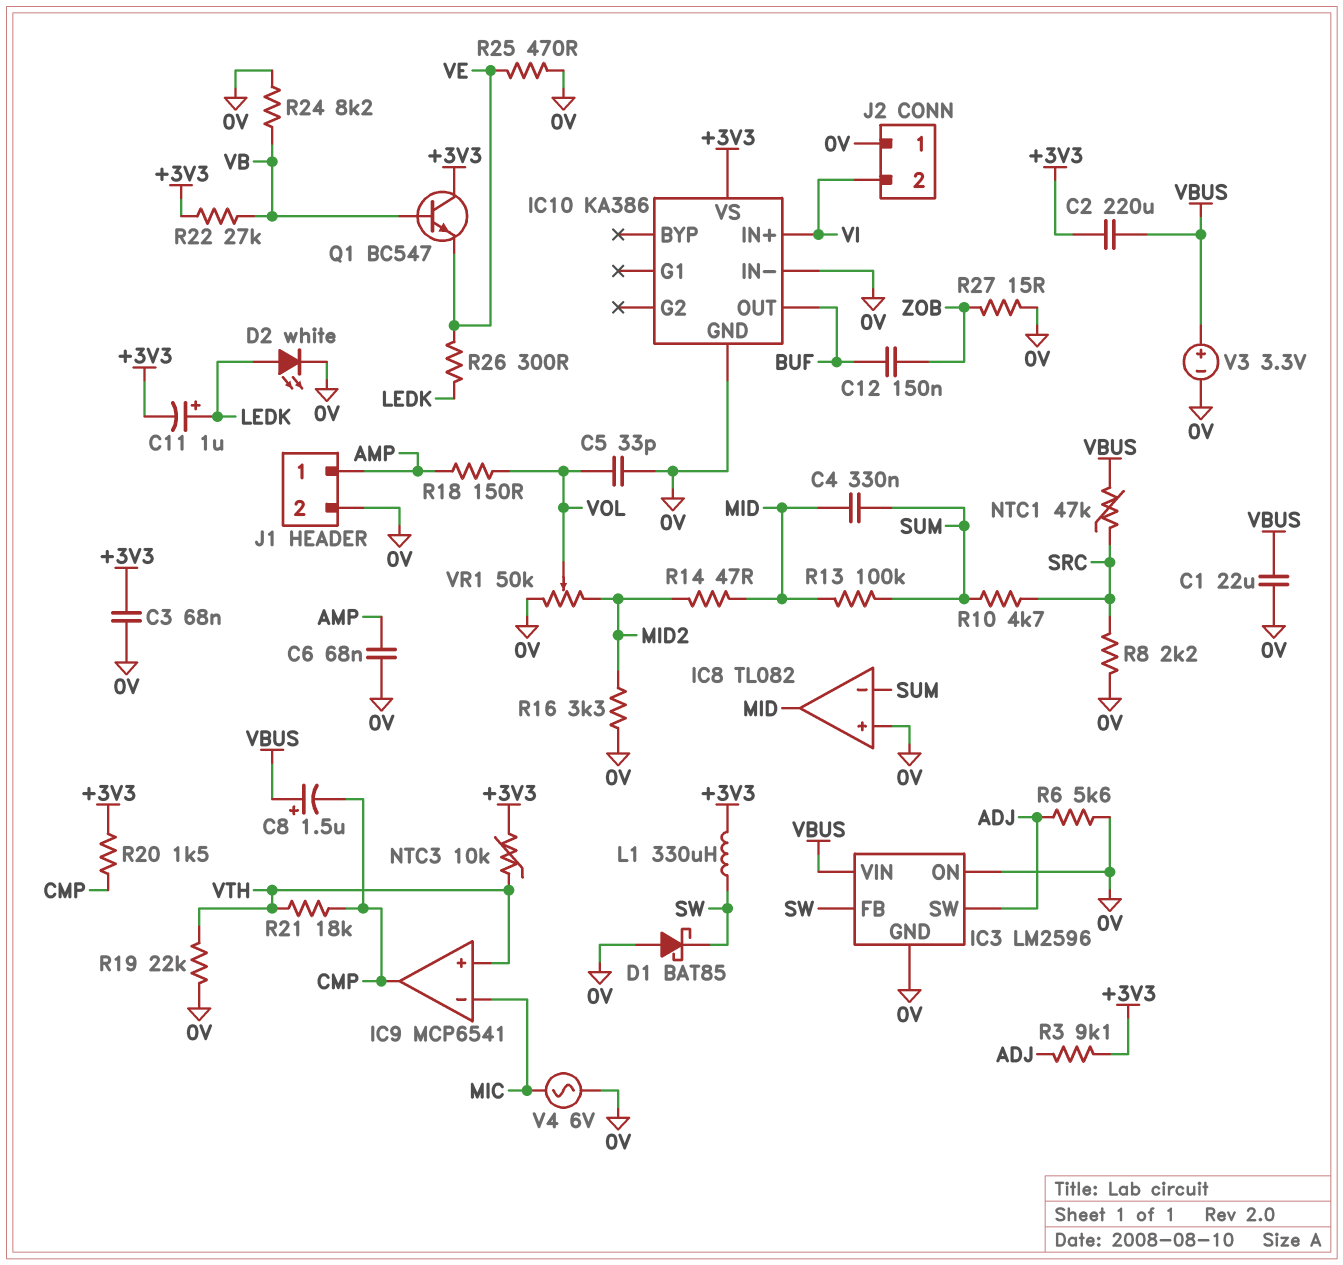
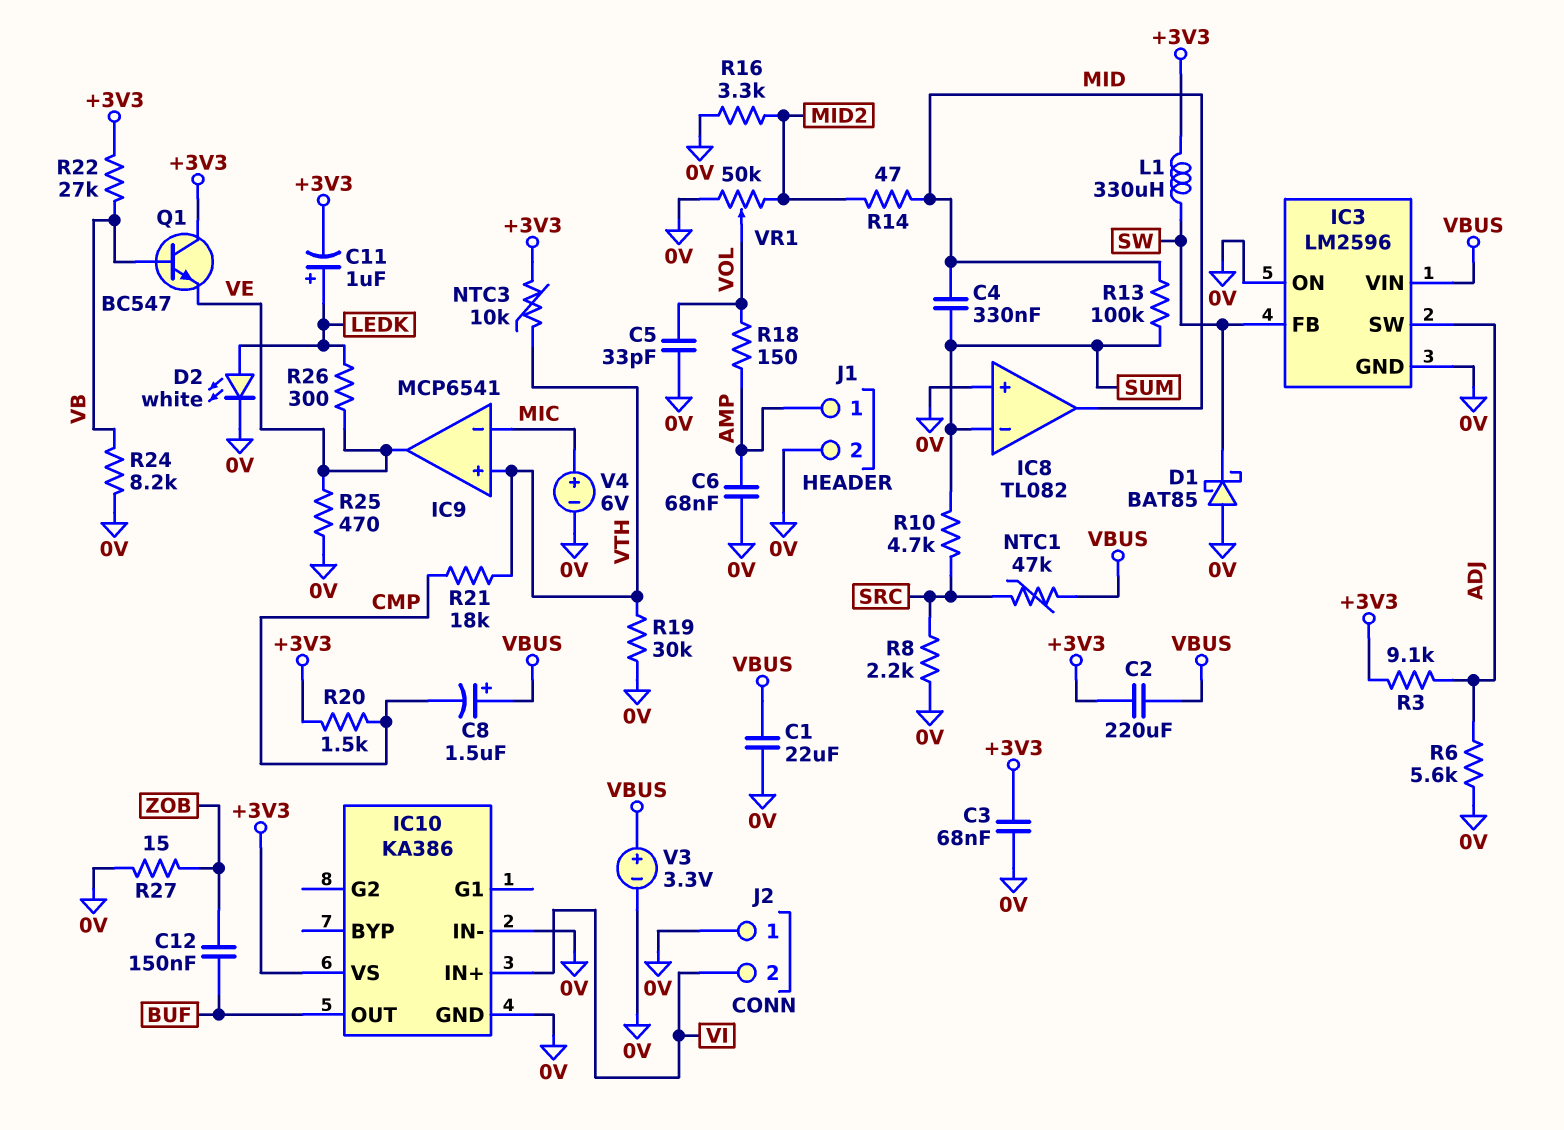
IC9 pin out: CMP -> VE
R19: 22k (0V, VTH) -> 30k (0V, VTH)
V4: AC 6V (0V, MIC) -> 6V (plus MIC, minus 0V)

